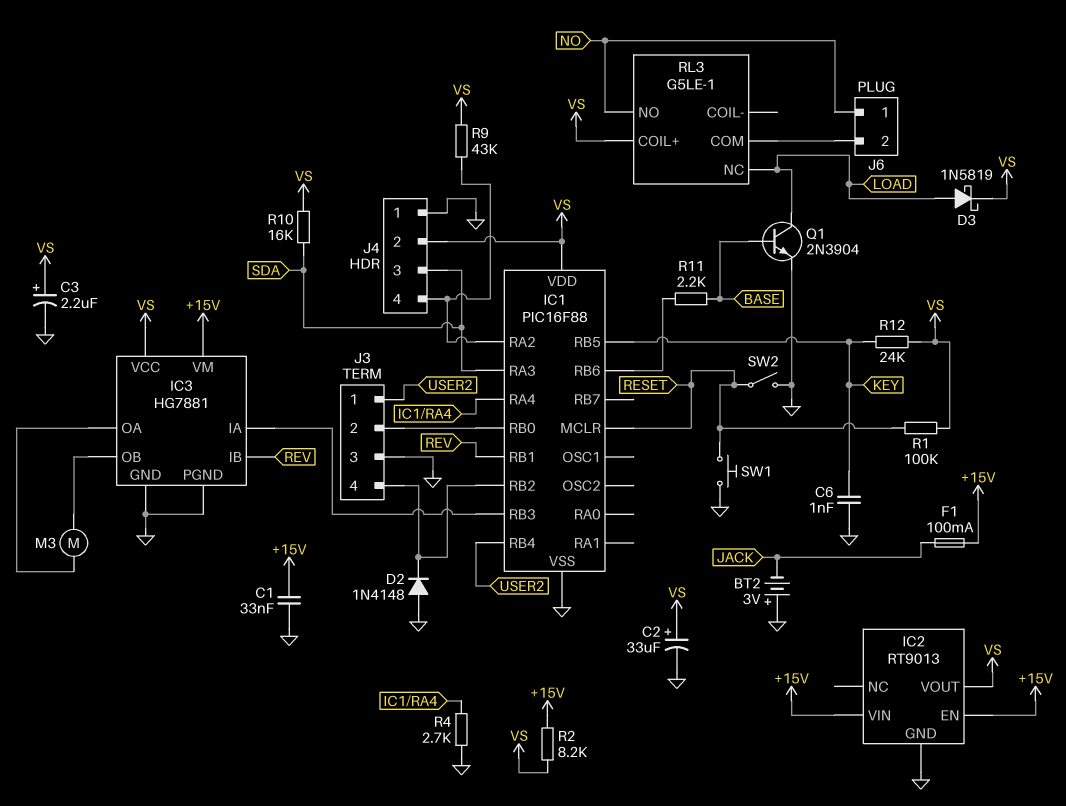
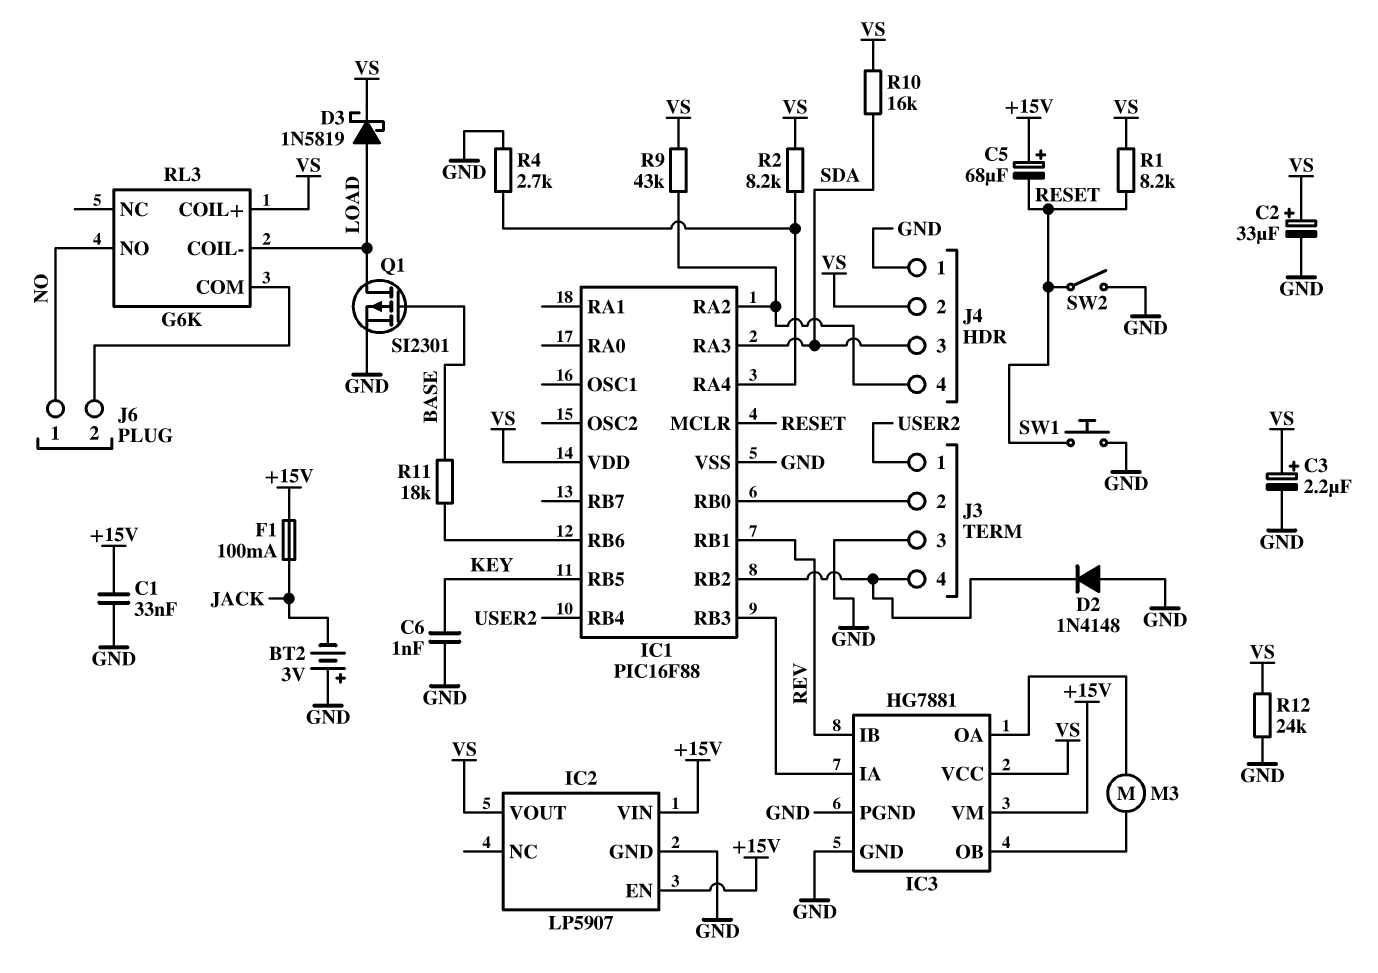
C5: none -> 68uF (plus +15V, minus RESET)
IC2: RT9013 -> LP5907
Q1: NPN 2N3904 (B BASE, C LOAD, E GND) -> PMOS SI2301 (G BASE, D LOAD, S GND)
R1: 100k (RESET, VS) -> 8.2k (RESET, VS)
R2: 8.2k (+15V, VS) -> 8.2k (IC1/RA4, VS)
R11: 2.2k (BASE, IC1/RB6) -> 18k (BASE, IC1/RB6)
R12: 24k (KEY, VS) -> 24k (GND, VS)
RL3: G5LE-1 -> G6K
RL3 pin COIL-: none -> LOAD
RL3 pin NC: LOAD -> none

